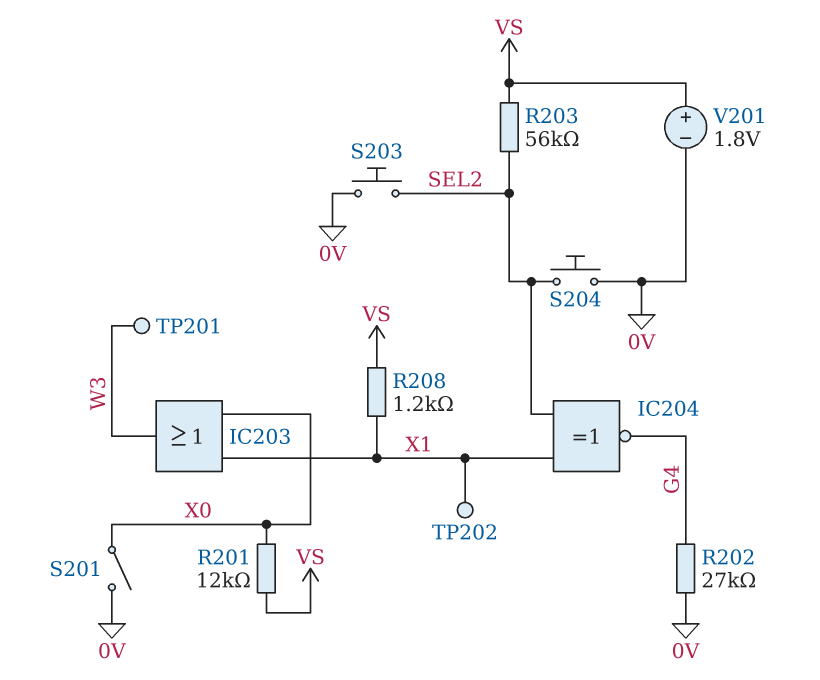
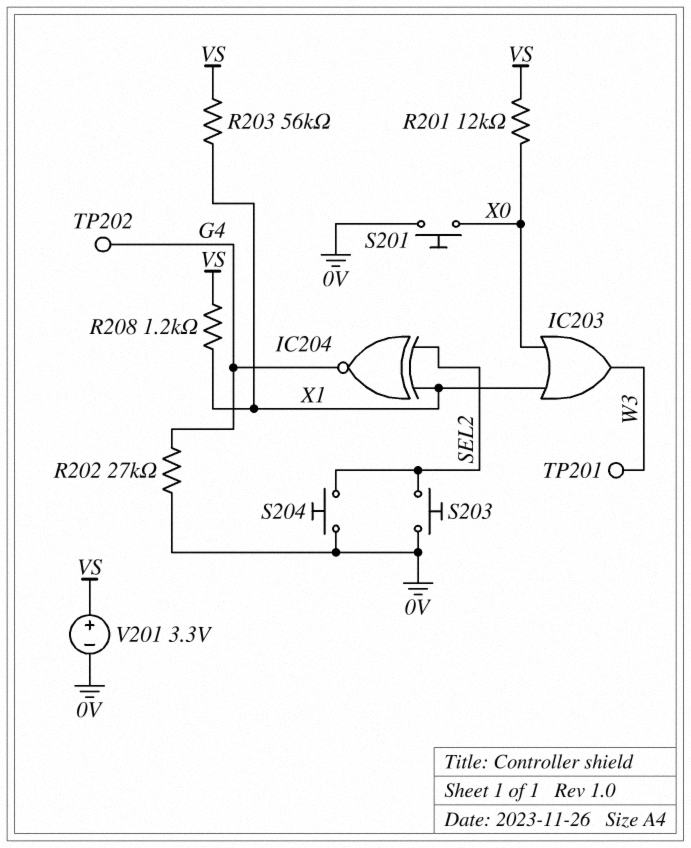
R203: 56k (SEL2, VS) -> 56k (VS, X1)
S201: switch (0V, X0) -> button (0V, X0)
TP202: test point (X1) -> test point (G4)
V201: 1.8V (plus VS, minus 0V) -> 3.3V (plus VS, minus 0V)

